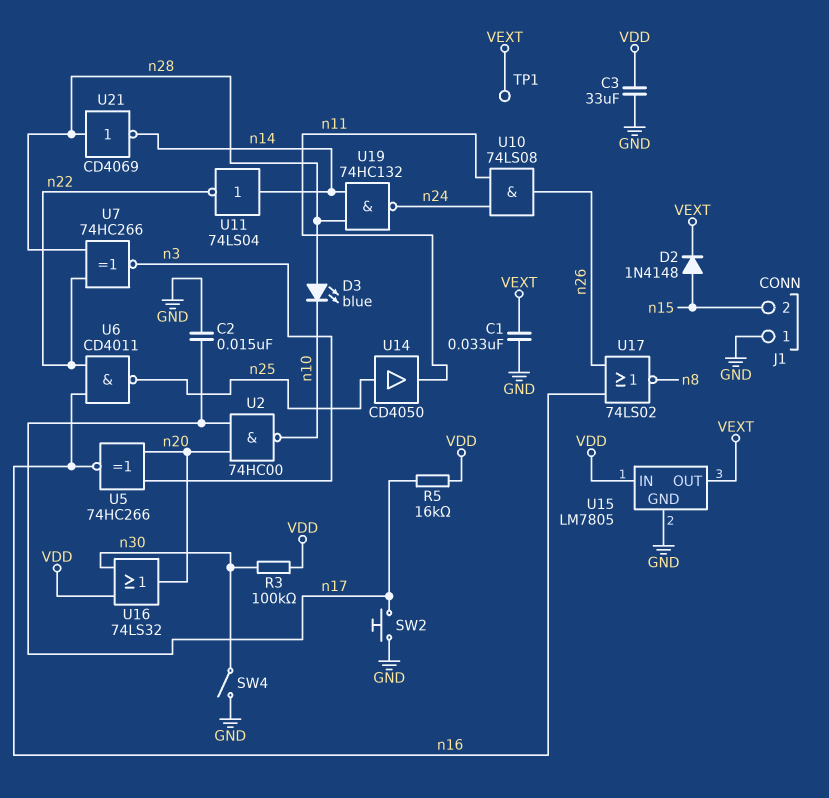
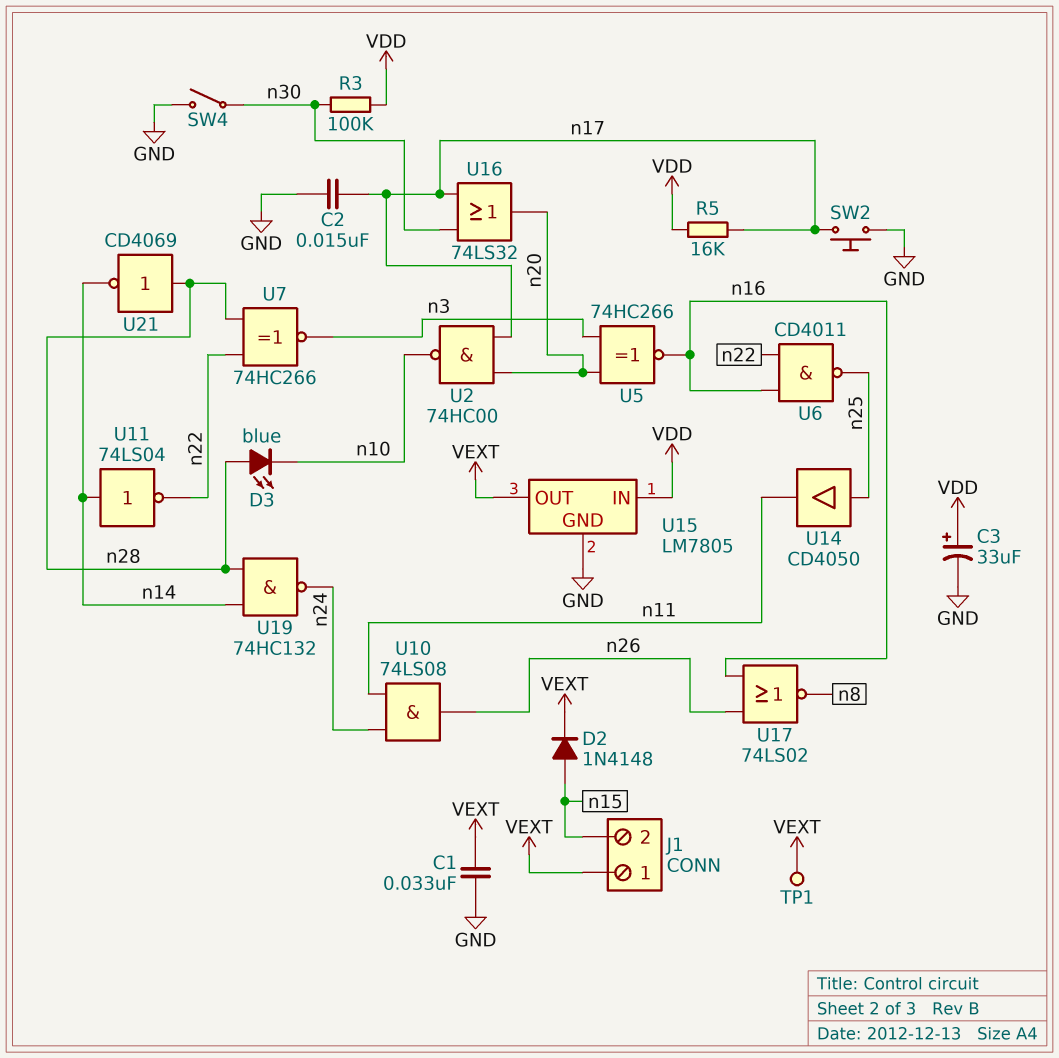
C3: 33uF (GND, VDD) -> 33uF (plus VDD, minus GND)
J1 pin 1: GND -> VEXT
U16: OR 74LS32 (in VDD, in n30, out n20) -> OR 74LS32 (in n17, in n30, out n20)

